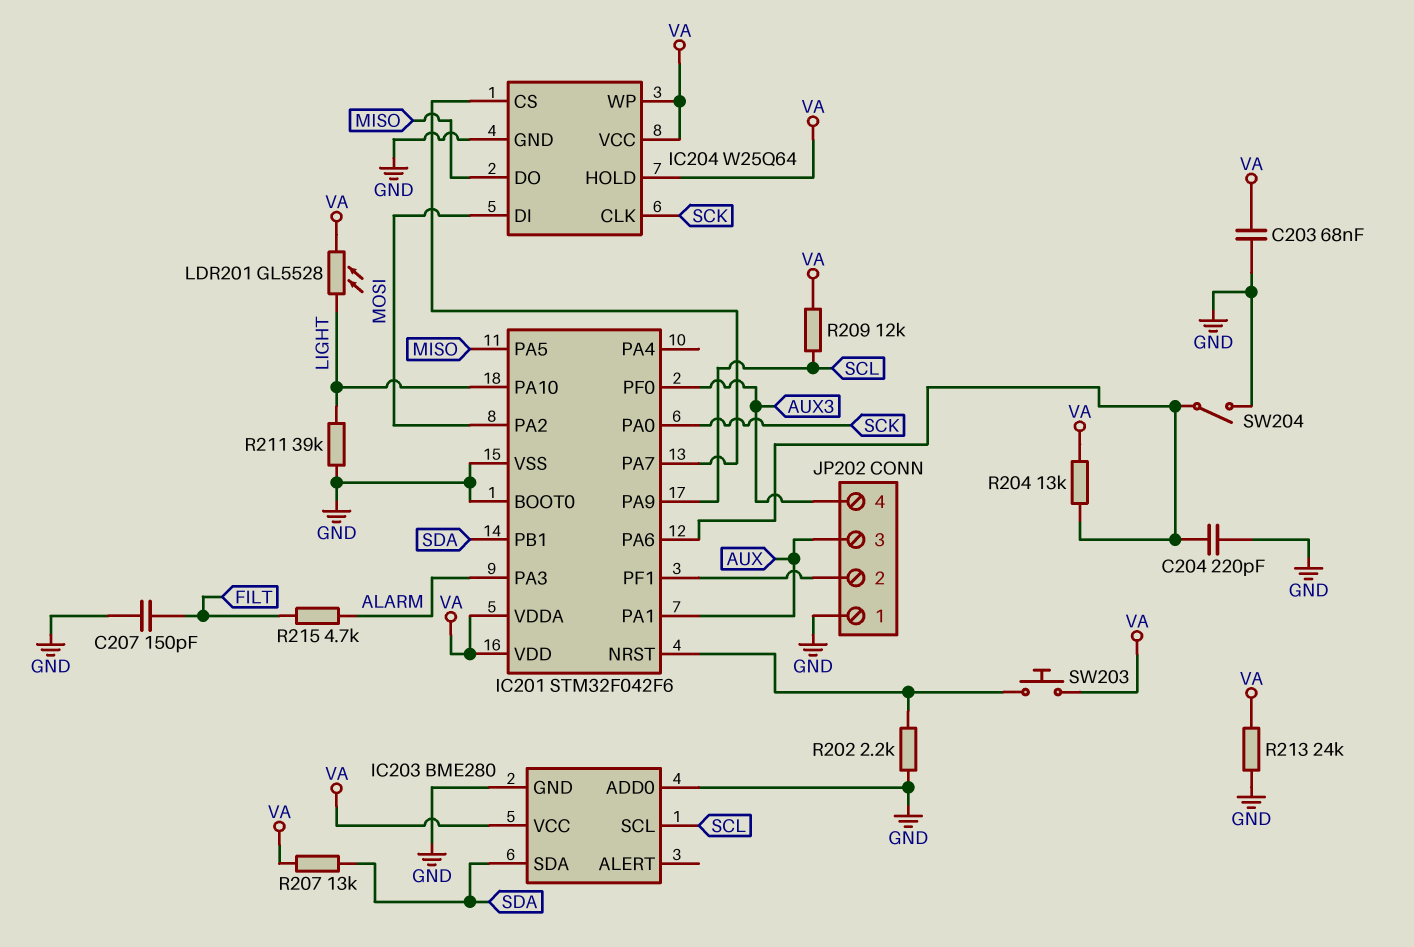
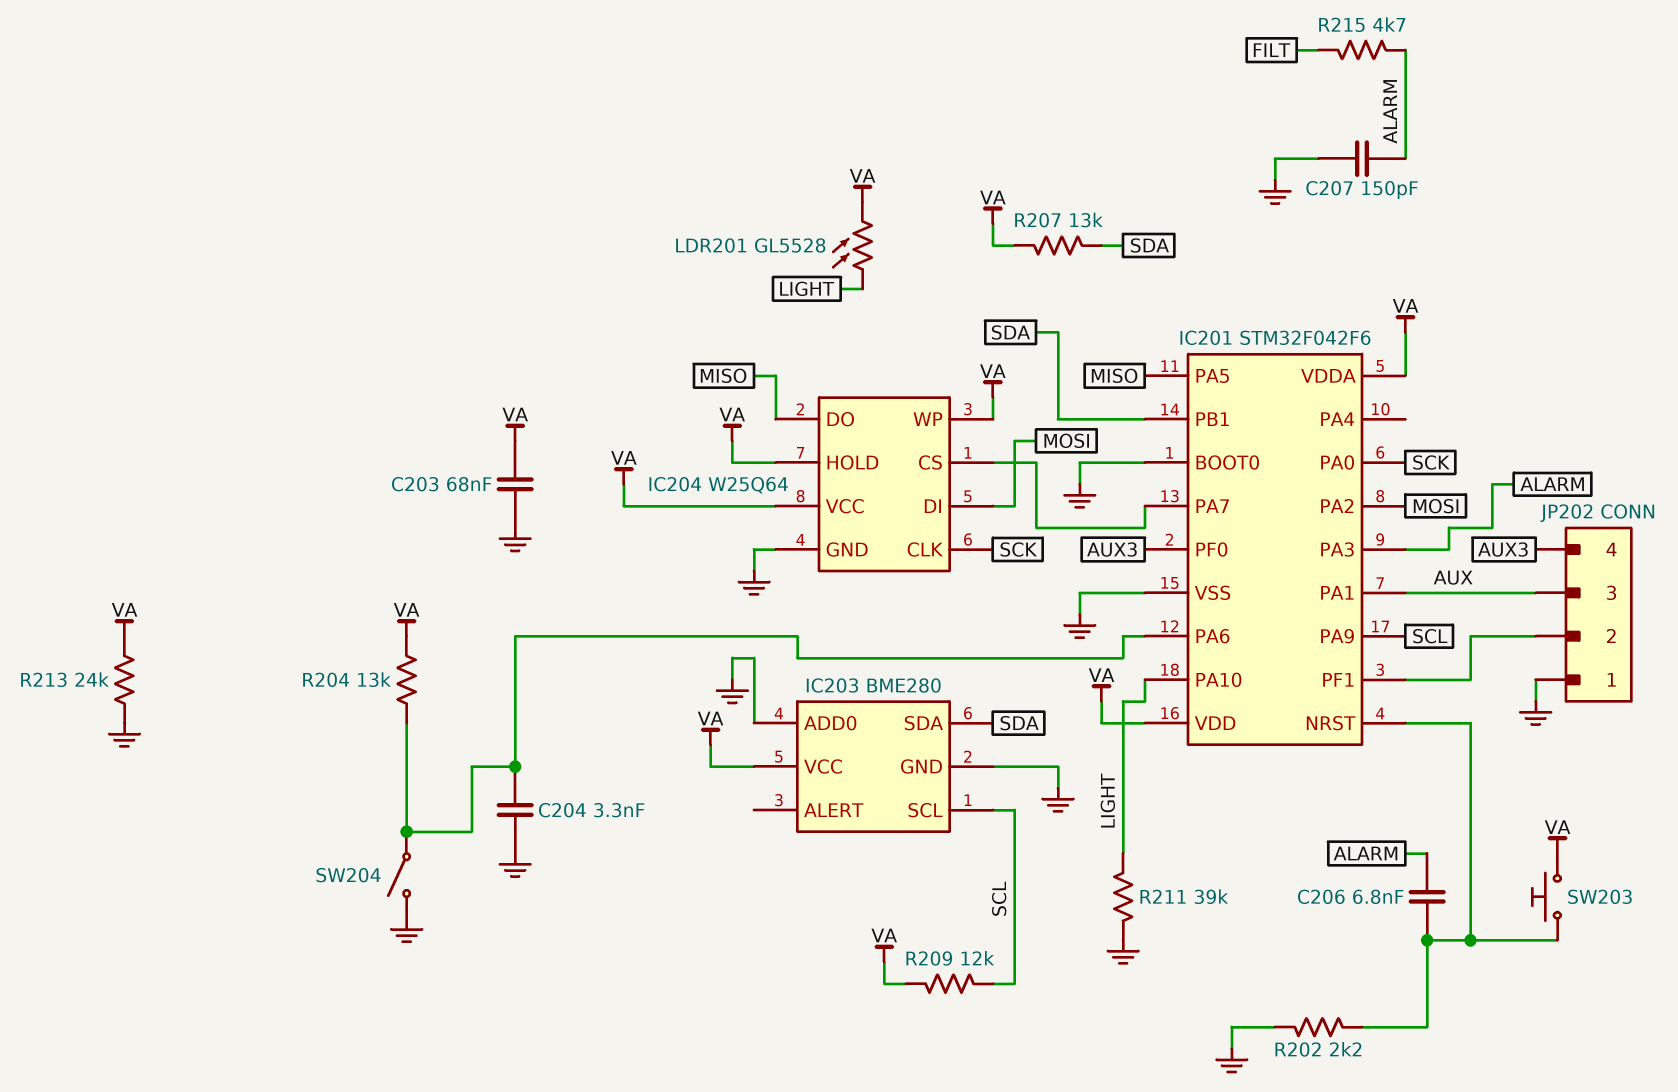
C204: 220pF (GND, IC201/PA6) -> 3.3nF (GND, IC201/PA6)
C206: none -> 6.8nF (ALARM, IC201/NRST)
C207: 150pF (FILT, GND) -> 150pF (ALARM, GND)

